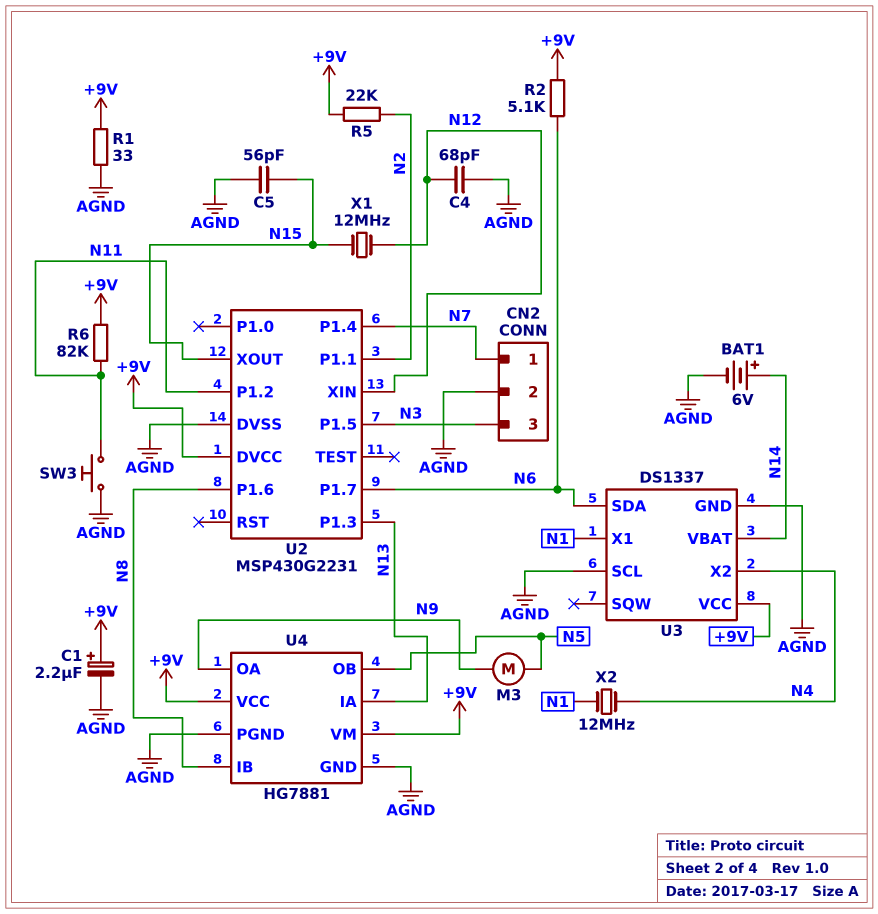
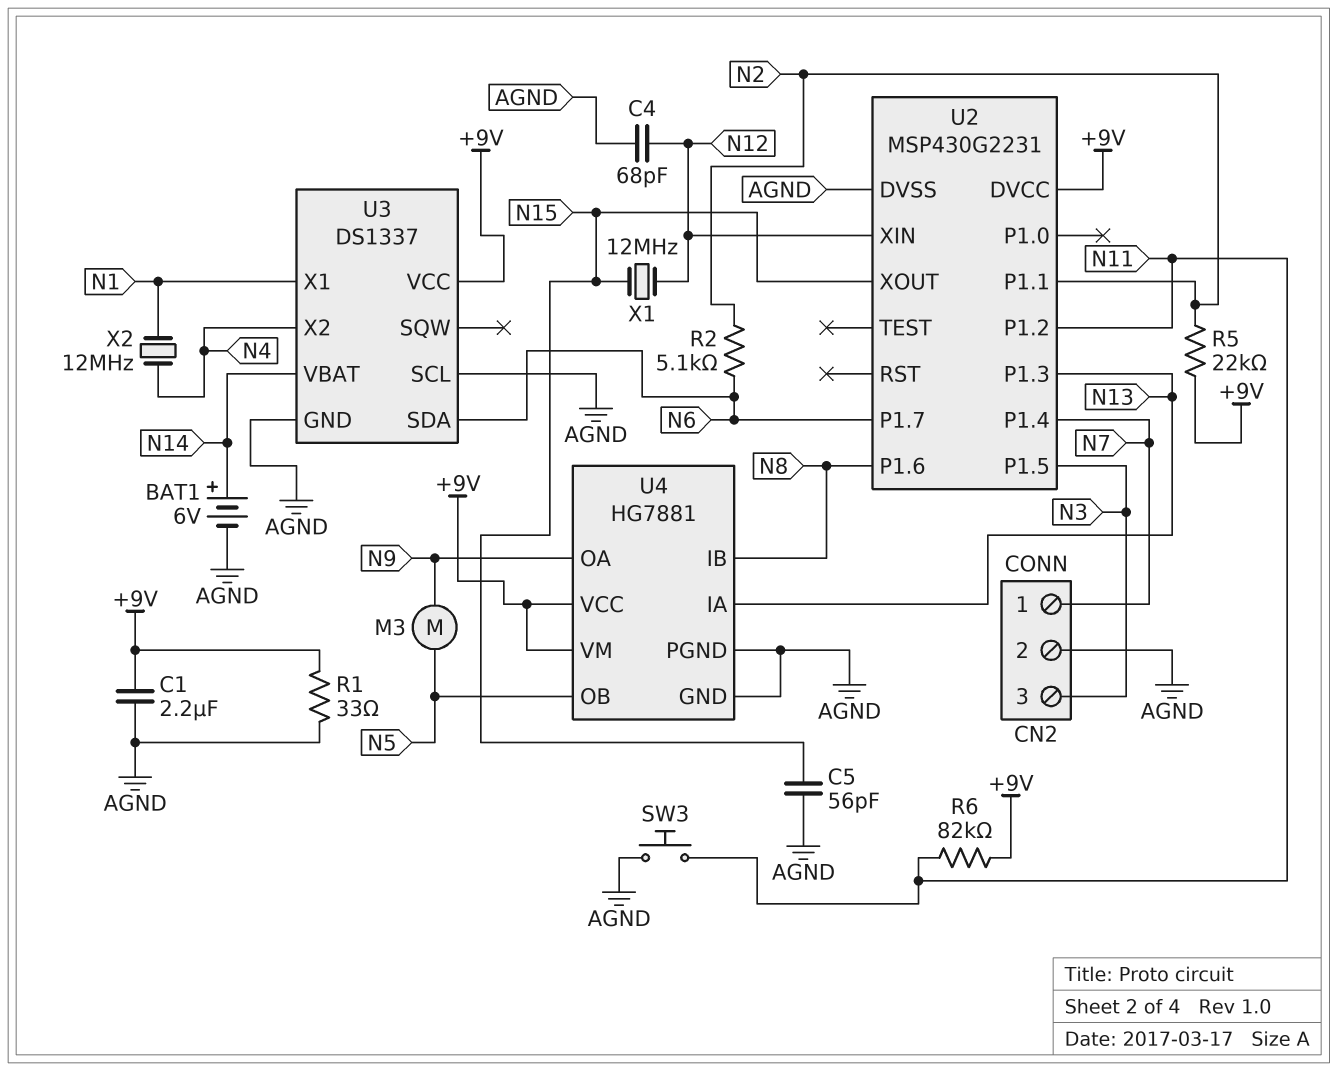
C1: 2.2uF (plus +9V, minus AGND) -> 2.2uF (+9V, AGND)
R2: 5.1k (+9V, N6) -> 5.1k (N2, N6)

